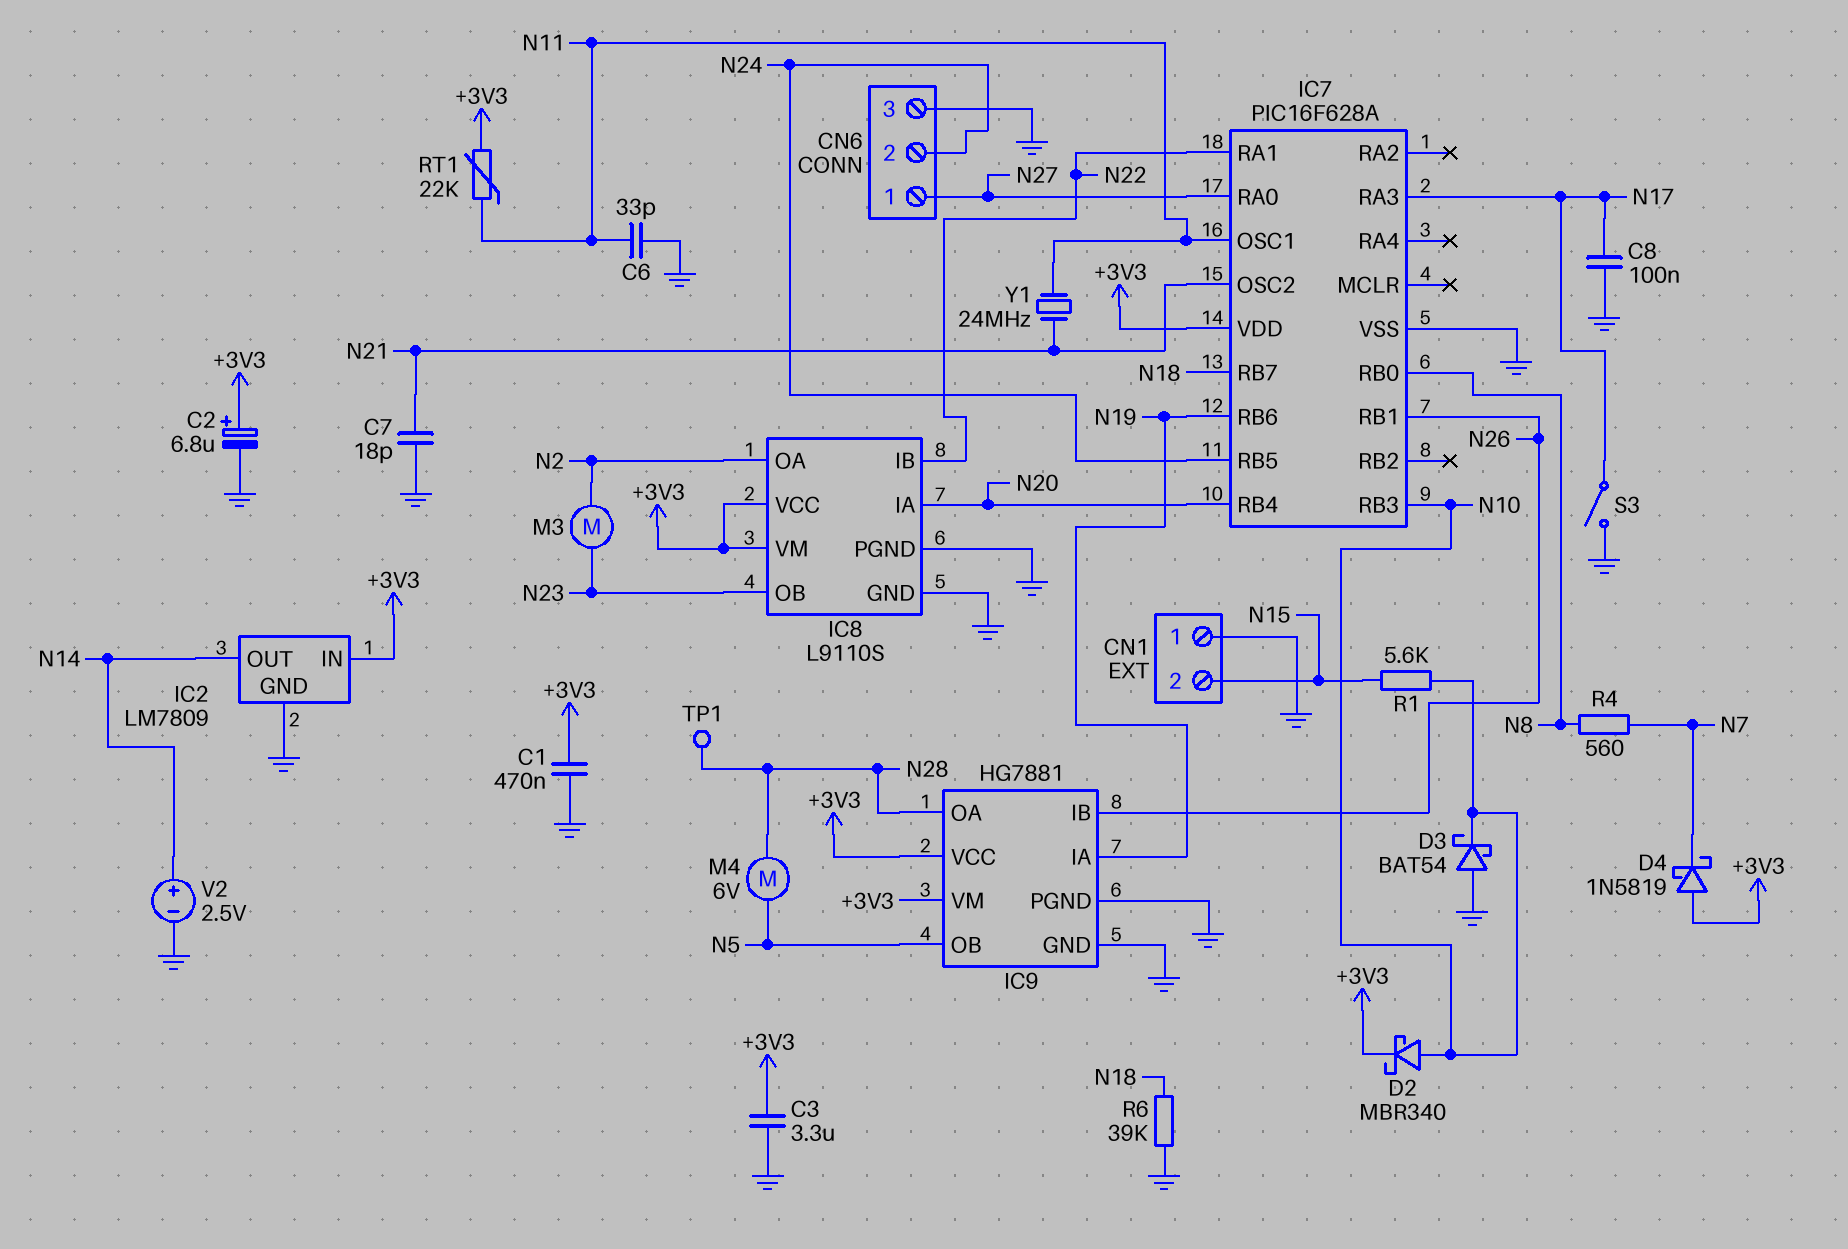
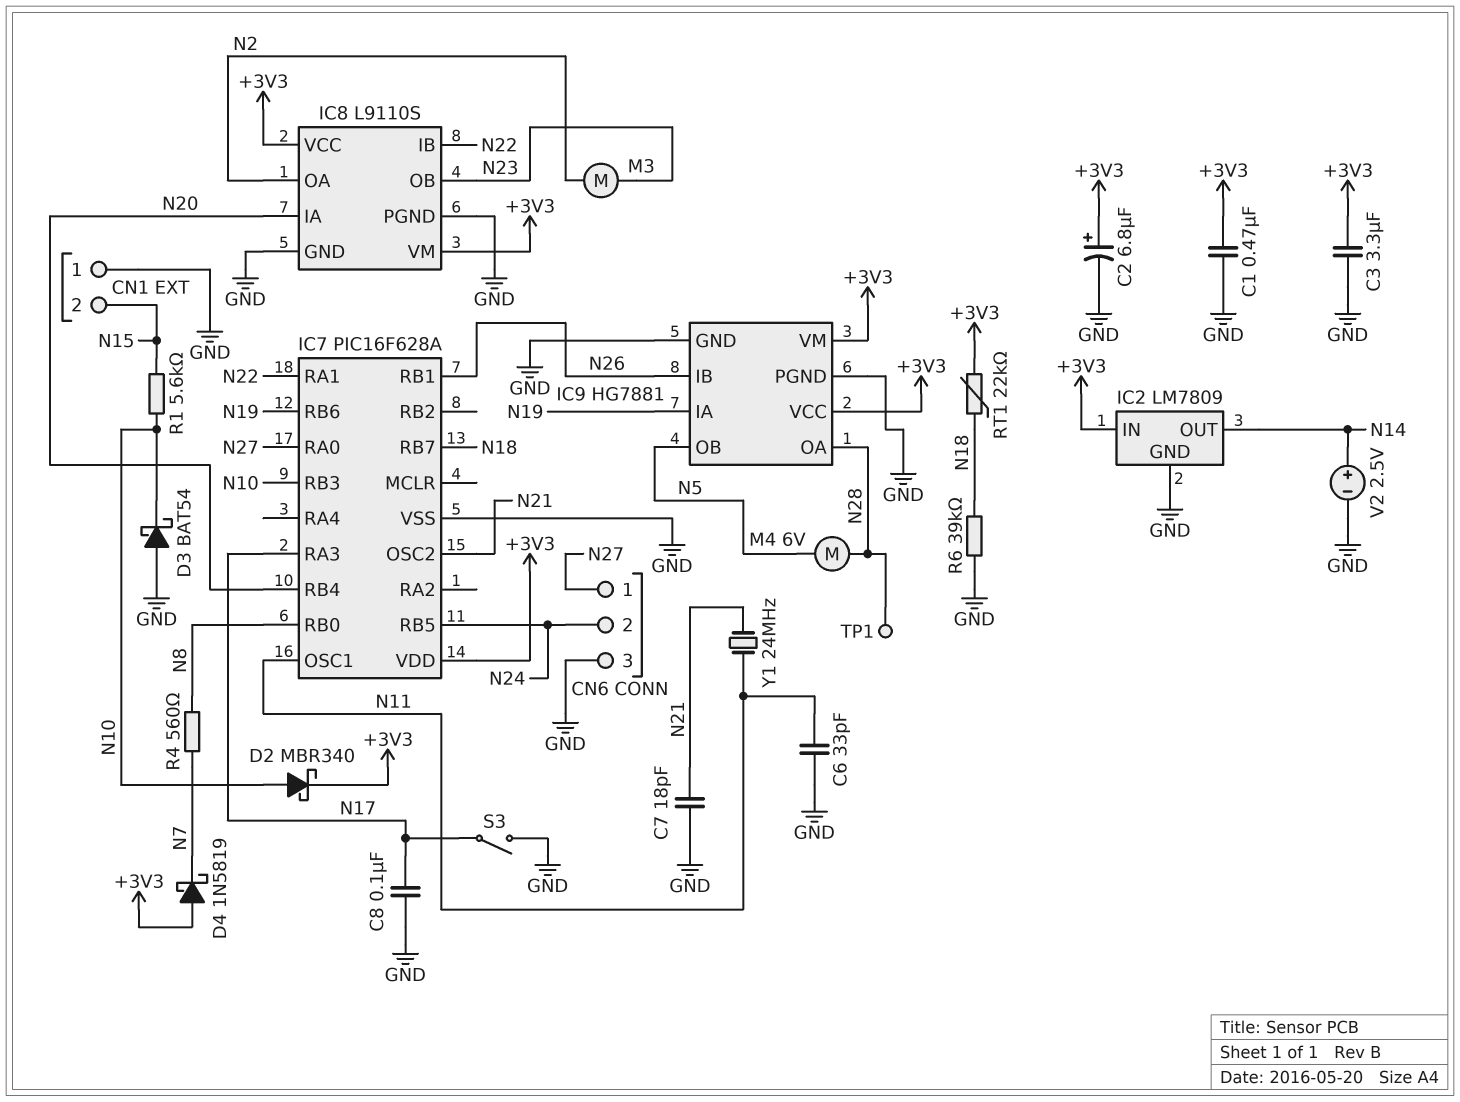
RT1: 22k (+3V3, N11) -> 22k (+3V3, N18)

